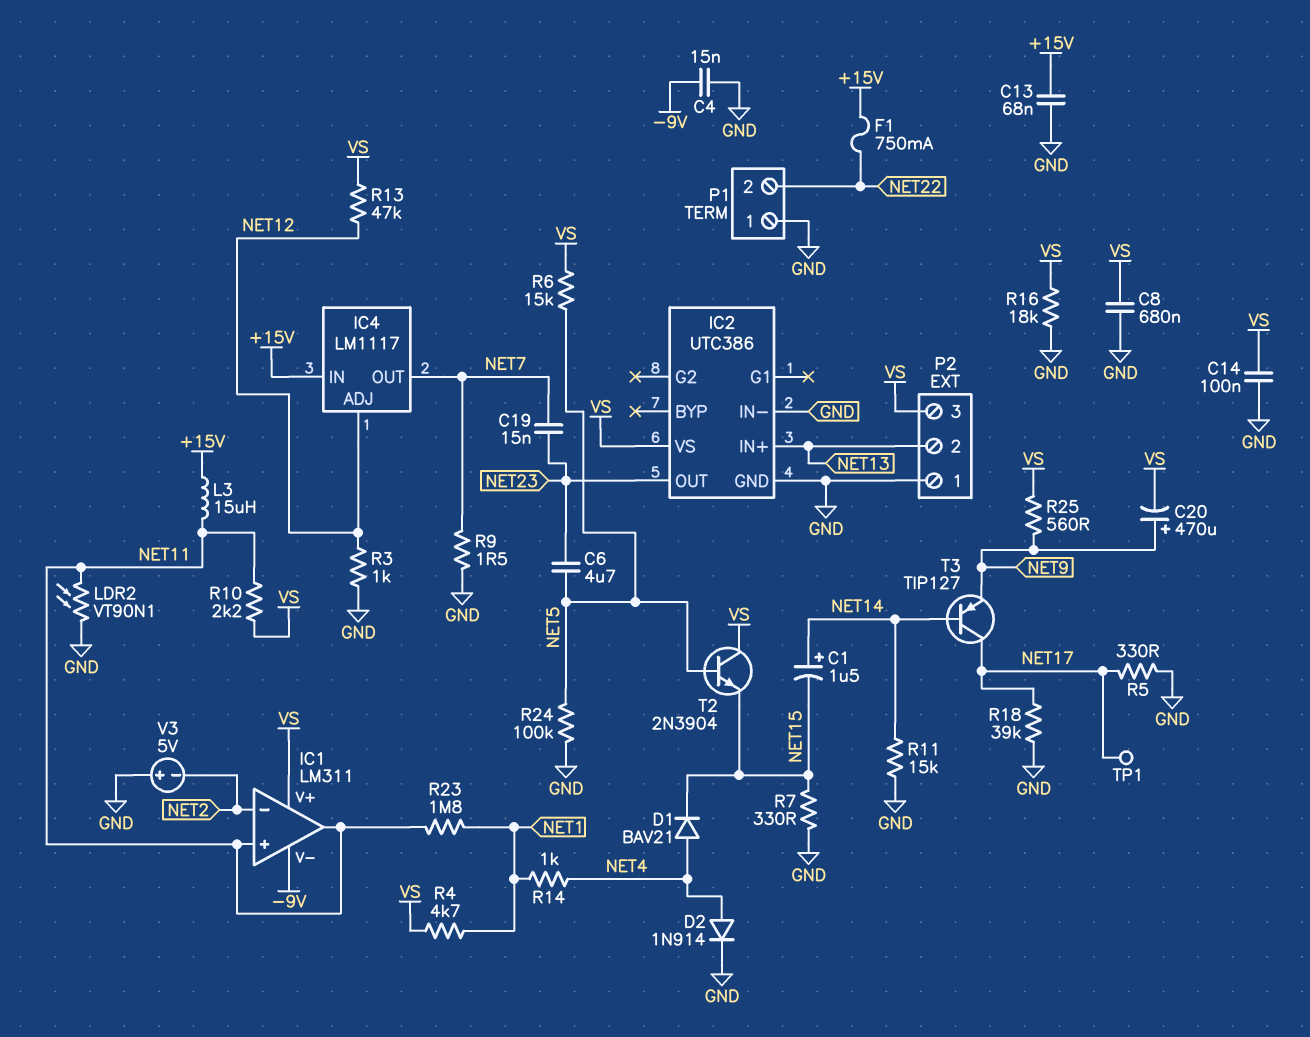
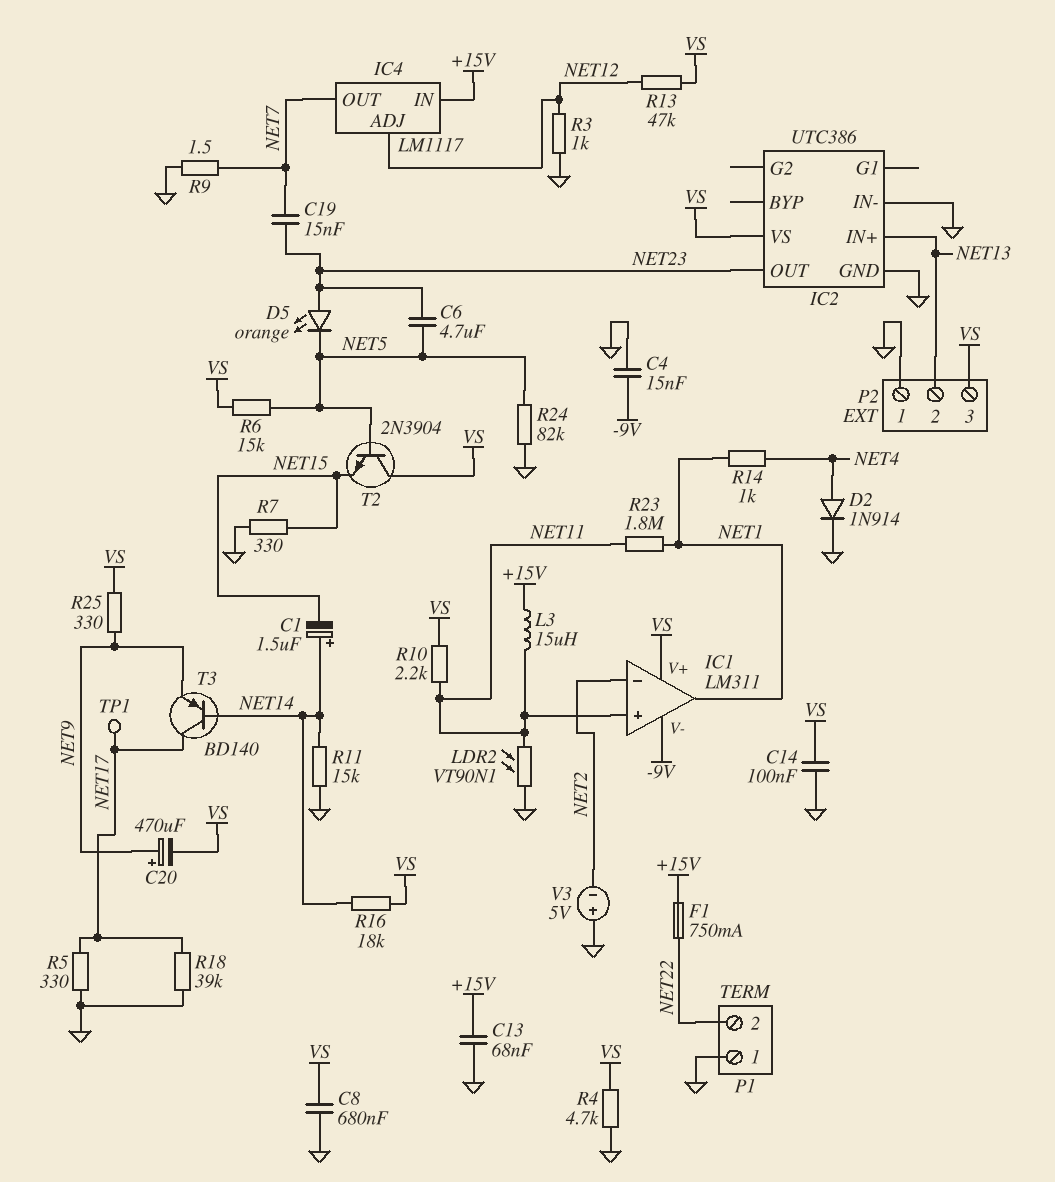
D1: diode BAV21 (A NET4, K NET15) -> none
D5: none -> LED orange (A NET23, K NET5)
IC1 pin out: NET11 -> NET1
R4: 4.7k (NET1, VS) -> 4.7k (GND, VS)
R16: 18k (GND, VS) -> 18k (NET14, VS)
R24: 100k (GND, NET5) -> 82k (GND, NET5)
R25: 560 (NET9, VS) -> 330 (NET9, VS)
T3: PNP TIP127 (B NET14, C NET17, E NET9) -> PNP BD140 (B NET14, C NET17, E NET9)

